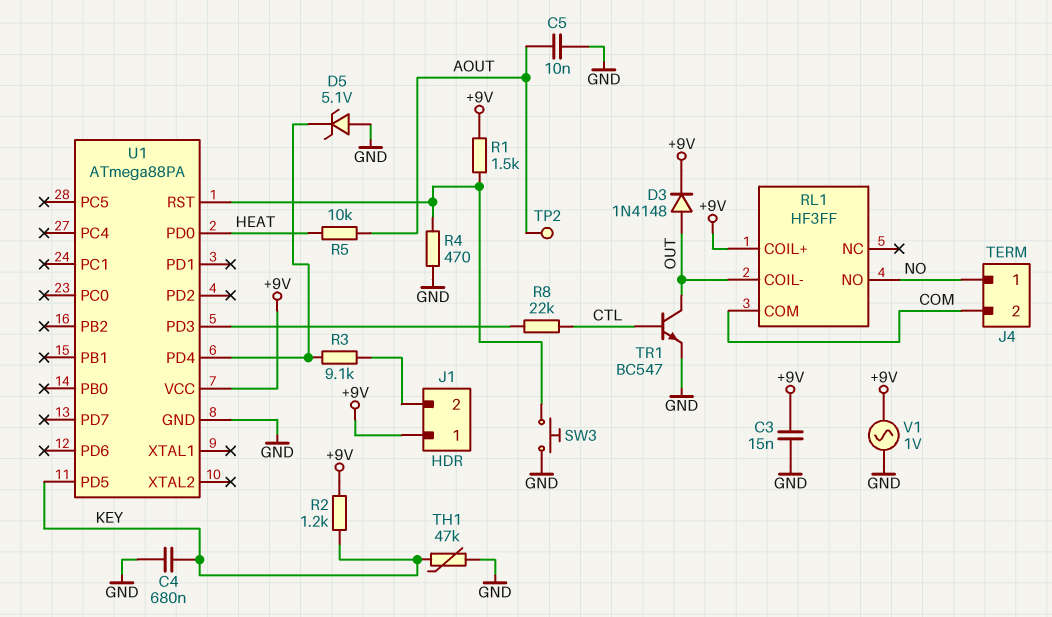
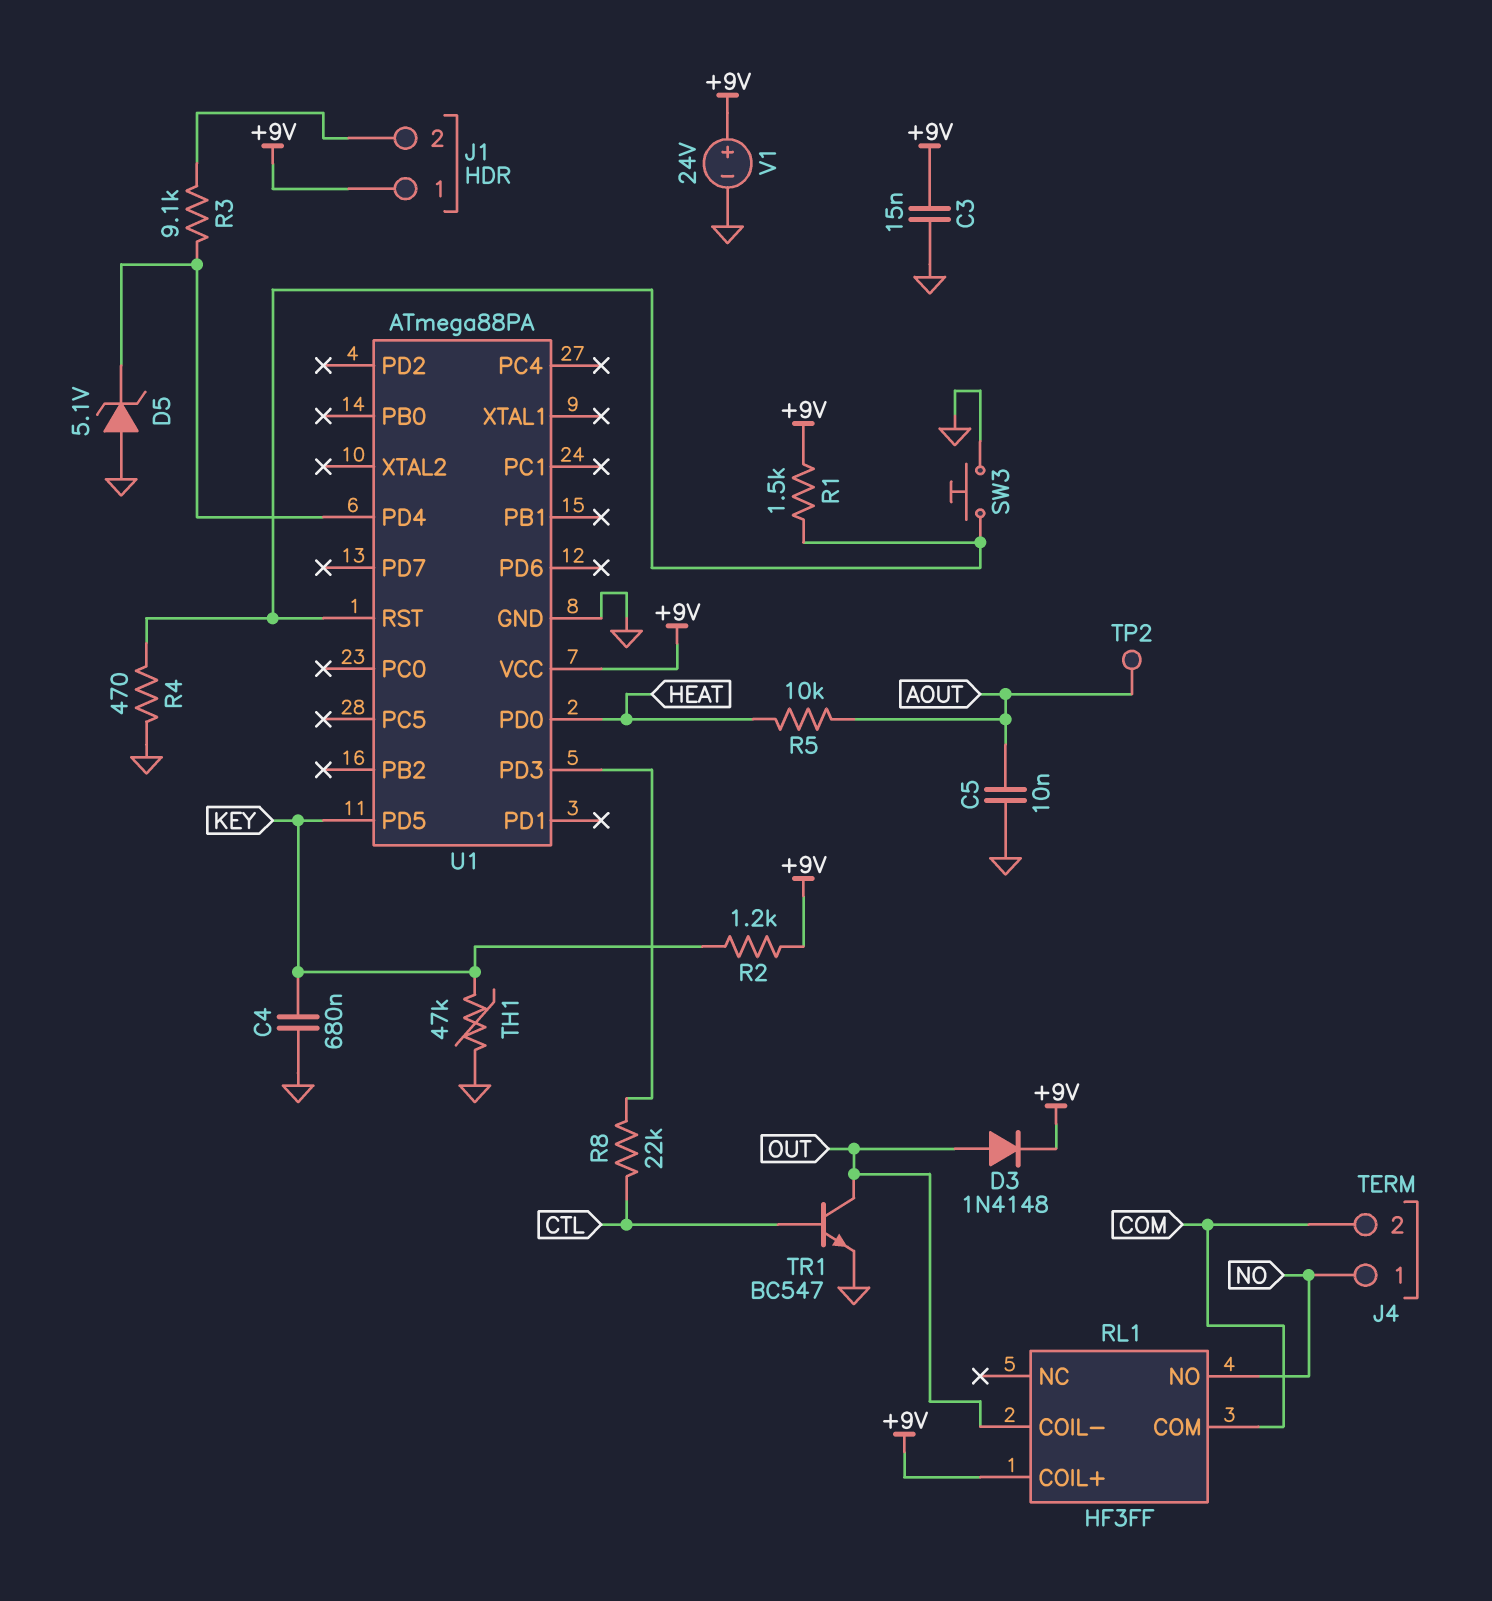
V1: AC 1V (+9V, GND) -> 24V (plus +9V, minus GND)

